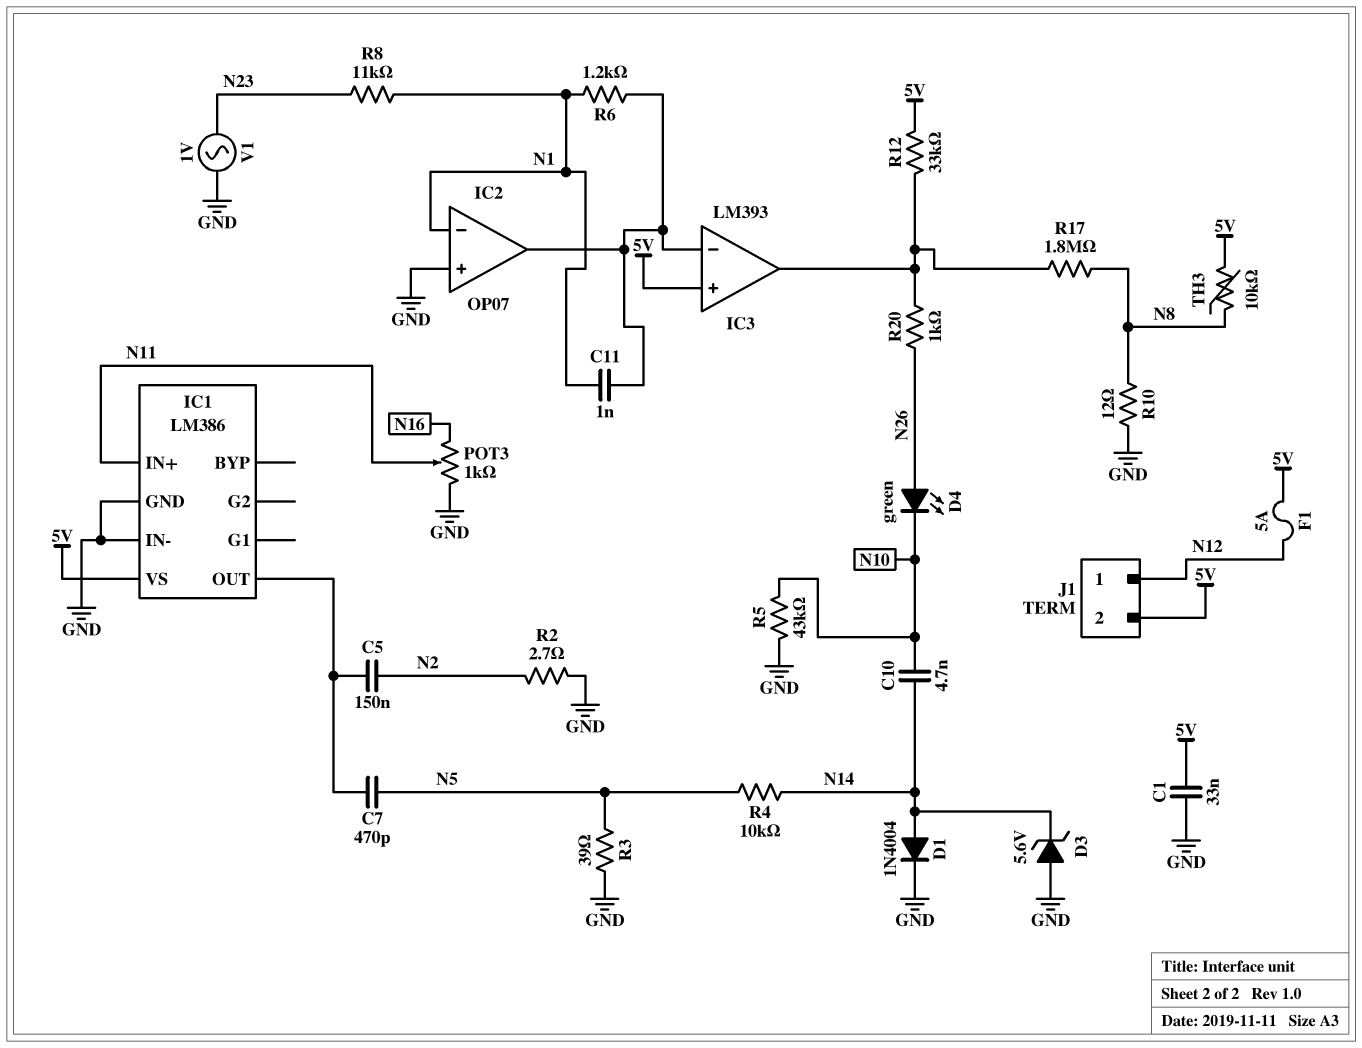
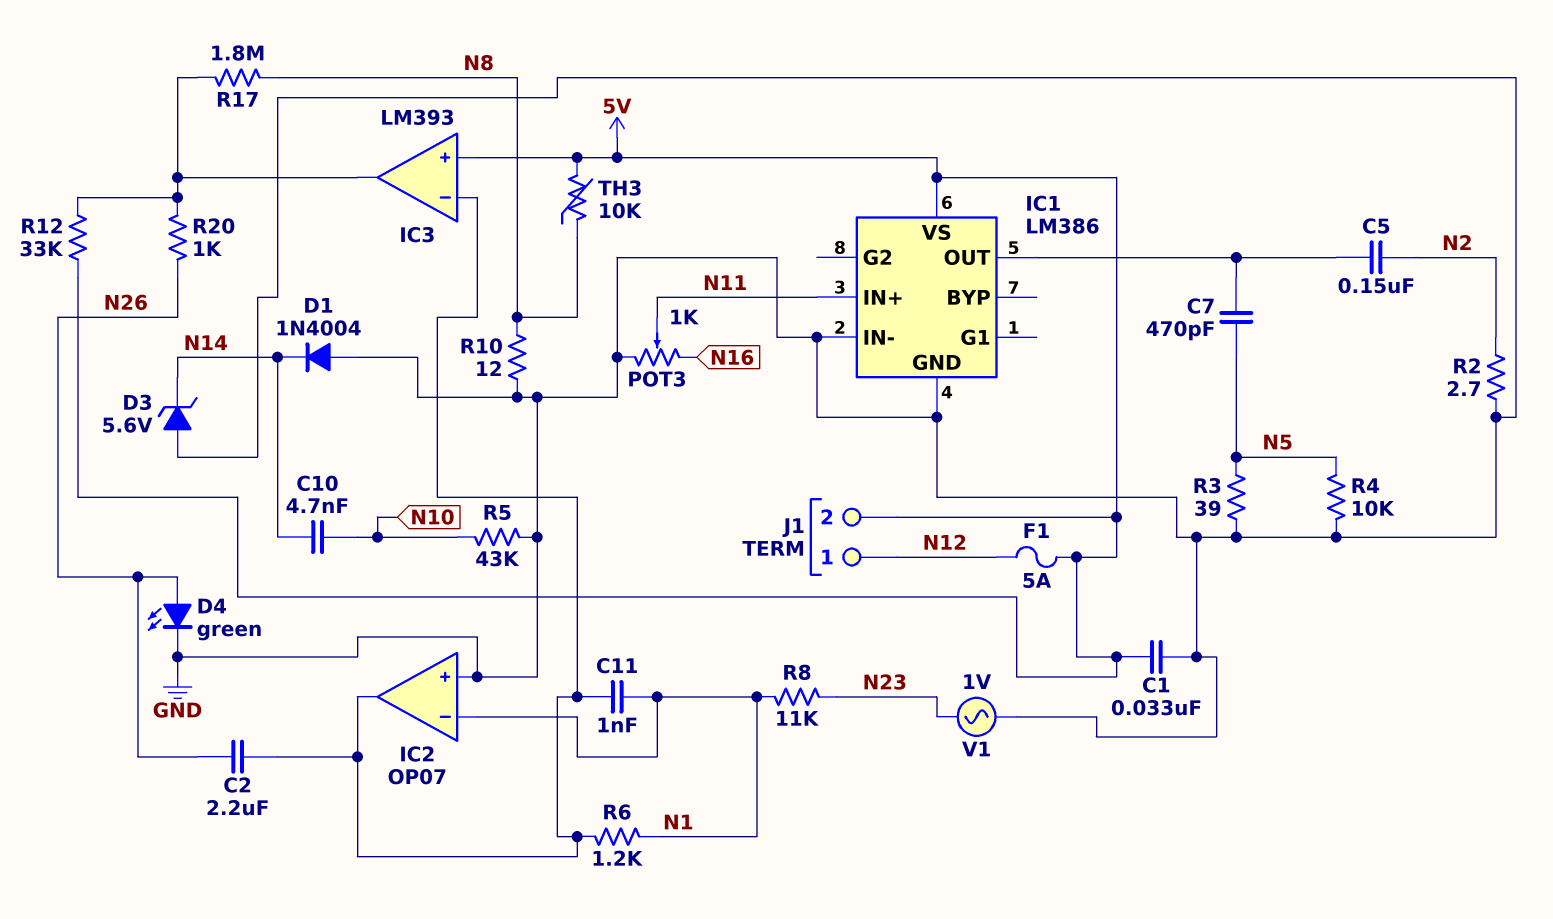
C2: none -> 2.2uF (IC2/out, N26)
D1: diode 1N4004 (A N14, K GND) -> diode 1N4004 (A GND, K N14)
D4: LED green (A N26, K N10) -> LED green (A N26, K GND)
R4: 10k (N5, N14) -> 10k (GND, N5)

